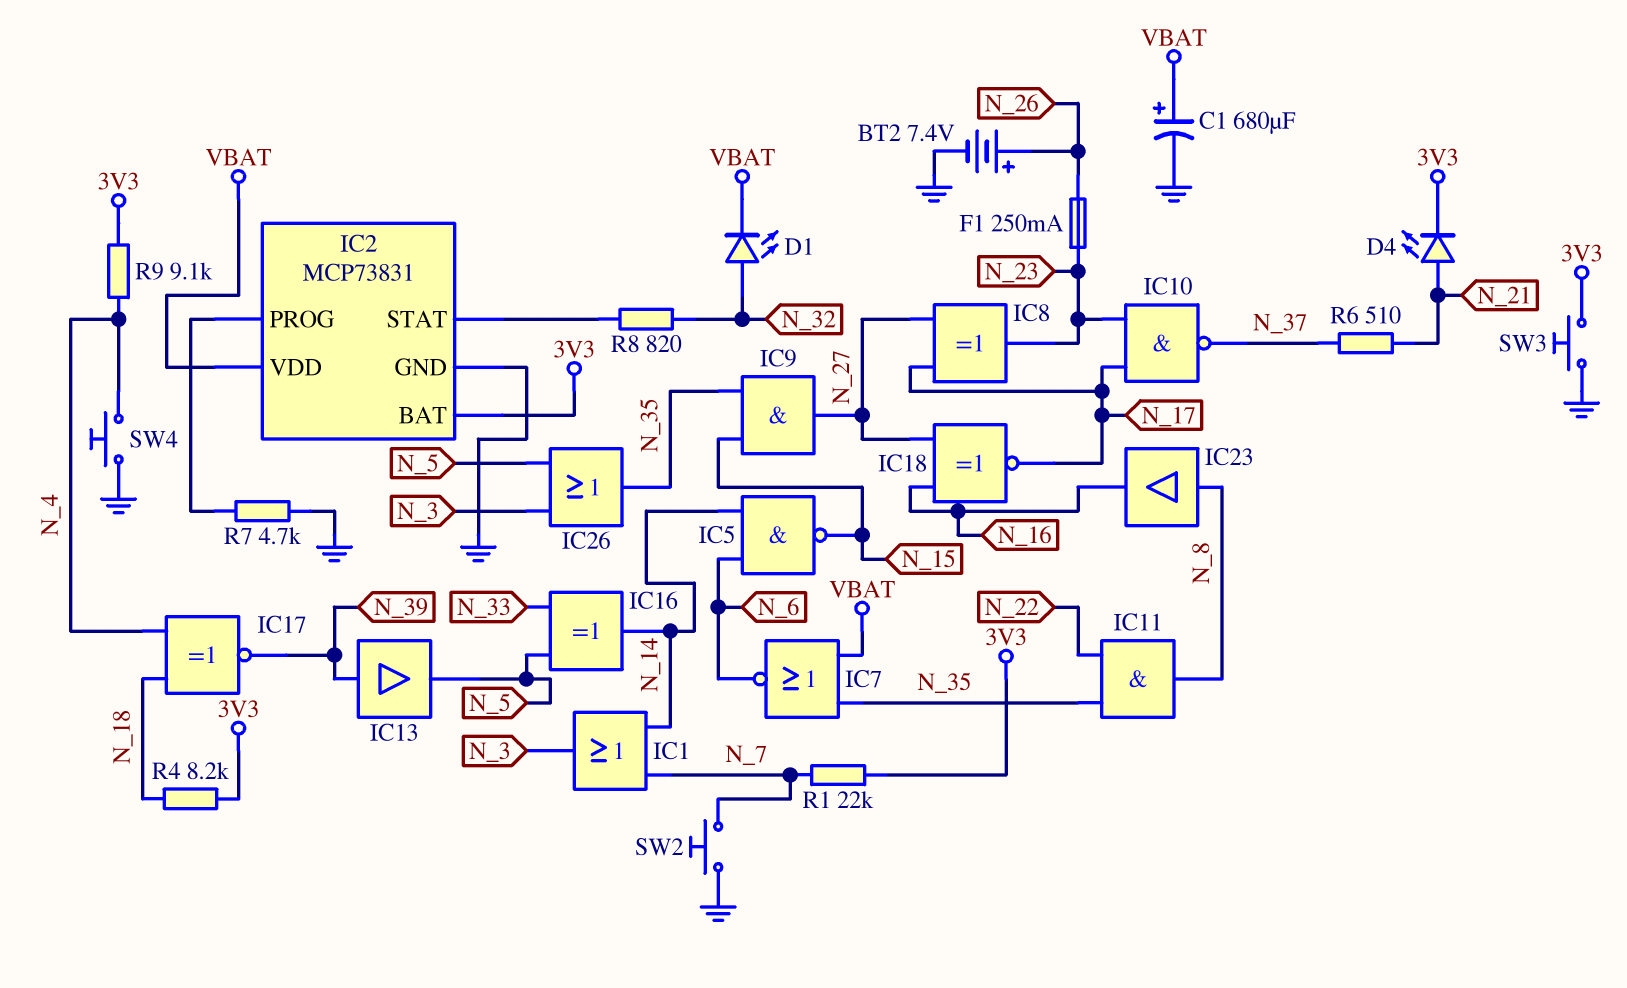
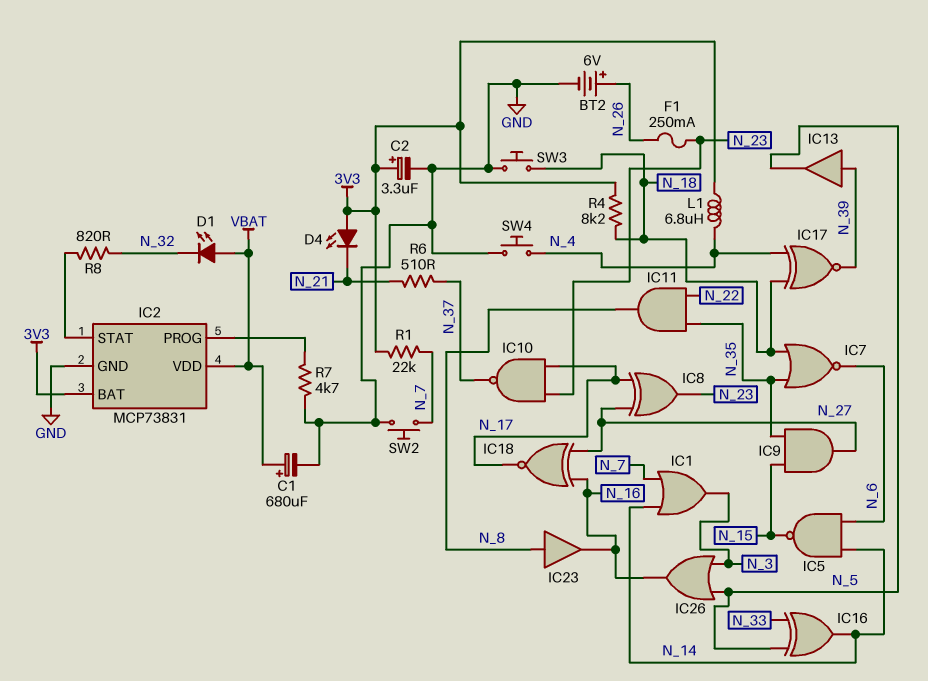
BT2: 7.4V (plus N_26, minus GND) -> 6V (plus N_26, minus GND)
C2: none -> 3.3uF (plus 3V3, minus GND)
D1: LED (A N_32, K VBAT) -> LED (A VBAT, K N_32)
D4: LED (A N_21, K 3V3) -> LED (A 3V3, K N_21)
IC7: NOR (in N_35, in VBAT, out N_6) -> NOR (in N_18, in N_35, out N_6)
IC26: OR (in N_3, in N_5, out N_35) -> OR (in N_3, in N_5, out N_16)
L1: none -> 6.8uH (3V3, N_4)
R9: 9.1k (3V3, N_4) -> none
SW3: button (3V3, GND) -> button (GND, N_18)

